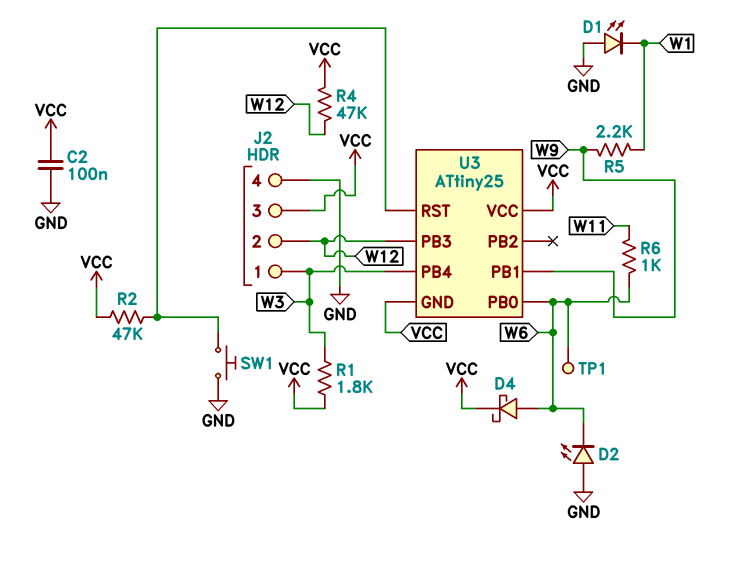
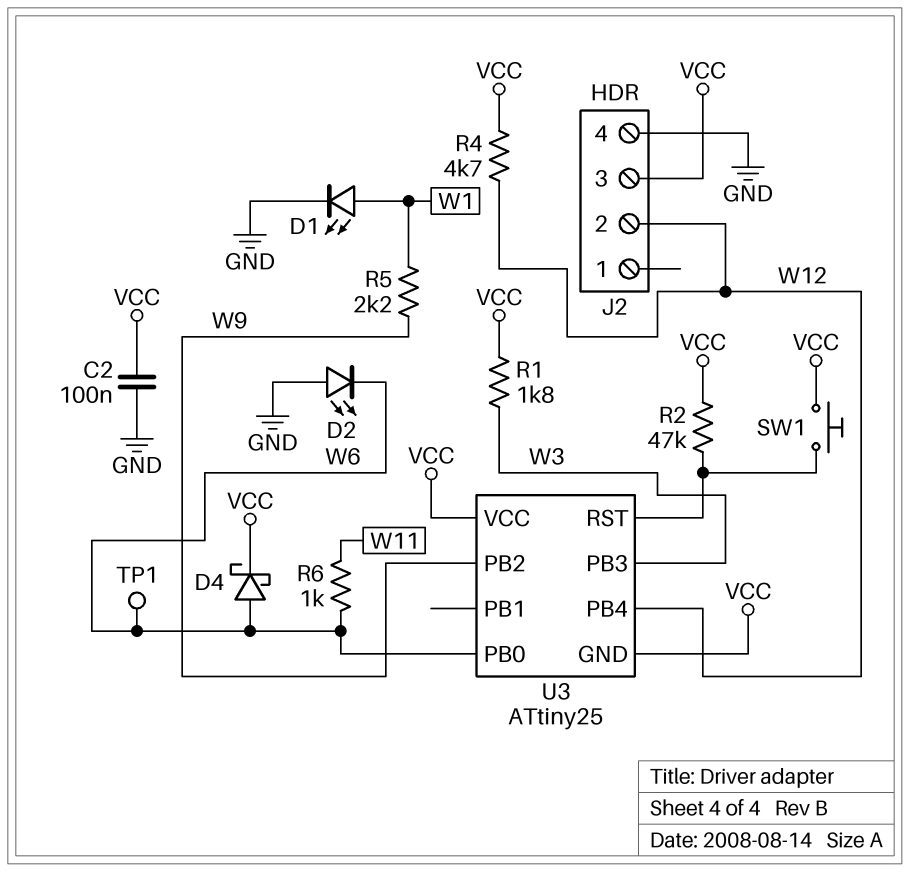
D1: LED (A GND, K W1) -> LED (A W1, K GND)
J2 pin 1: W3 -> none
R4: 47k (VCC, W12) -> 4.7k (VCC, W12)
SW1: button (GND, U3/RST) -> button (U3/RST, VCC)
U3 pin PB1: W9 -> none
U3 pin PB2: none -> W9
U3 pin PB3: W12 -> W3
U3 pin PB4: W3 -> W12

